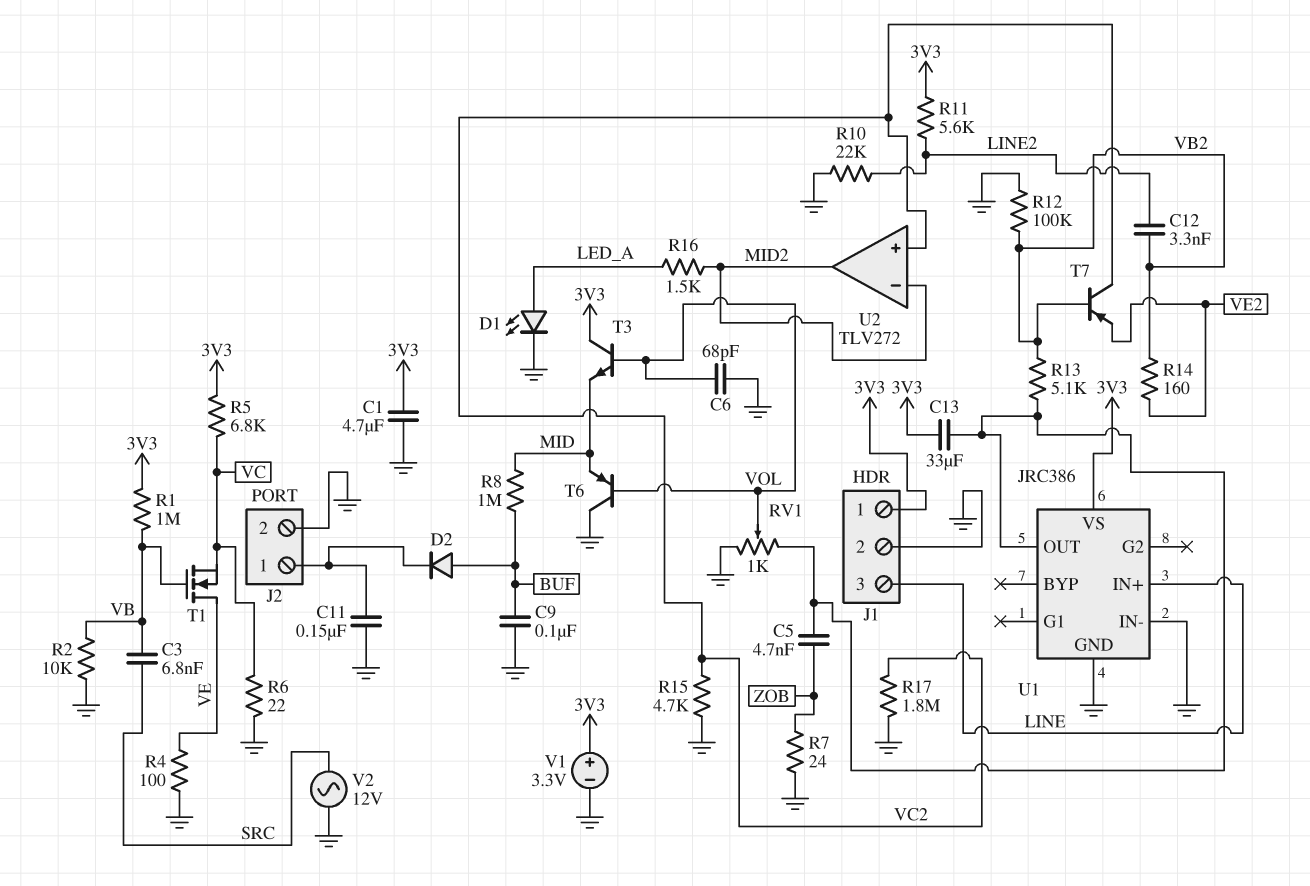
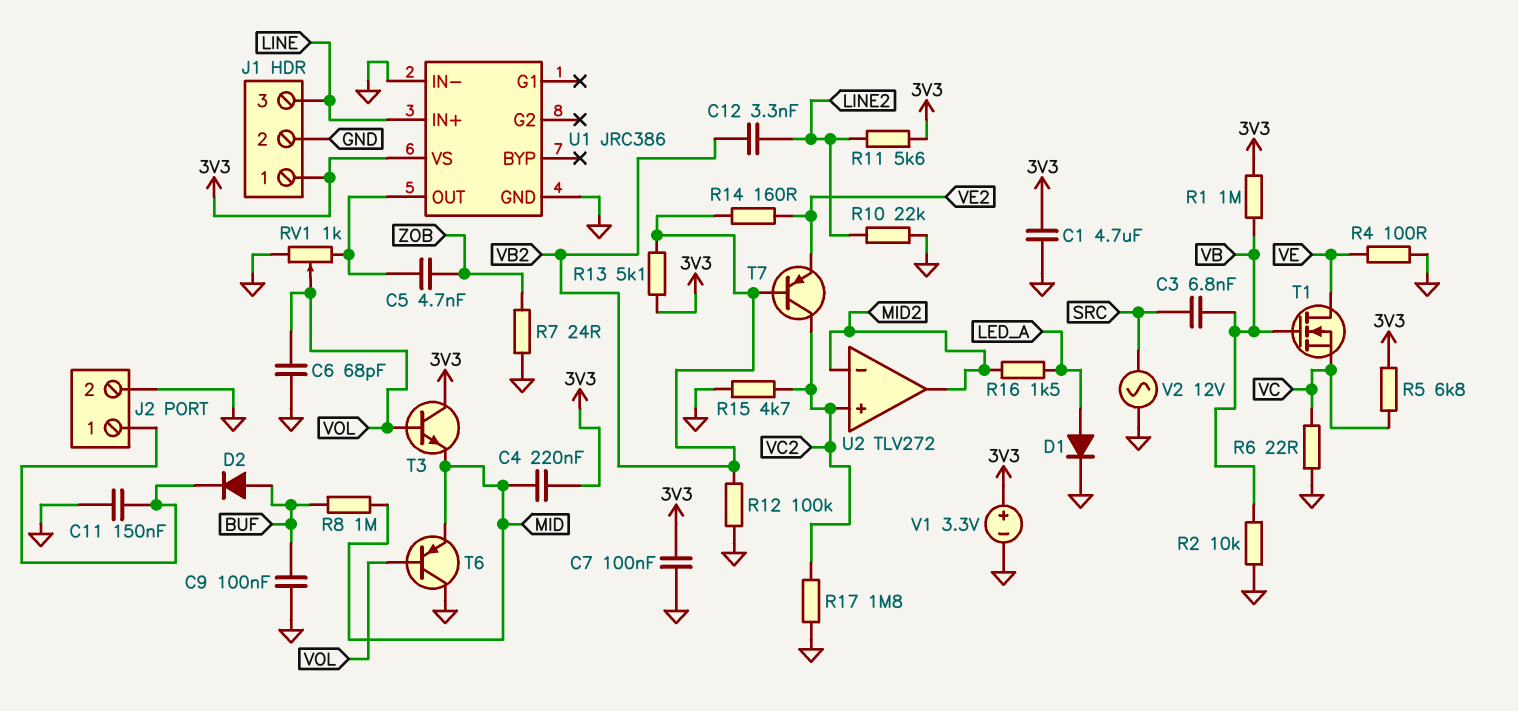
C4: none -> 220nF (3V3, MID)
C7: none -> 100nF (3V3, GND)
C13: 33uF (3V3, U1/OUT) -> none
D1: LED (A LED_A, K GND) -> diode (A LED_A, K GND)
R13: 5.1k (U1/OUT, VB2) -> 5.1k (3V3, VB2)

